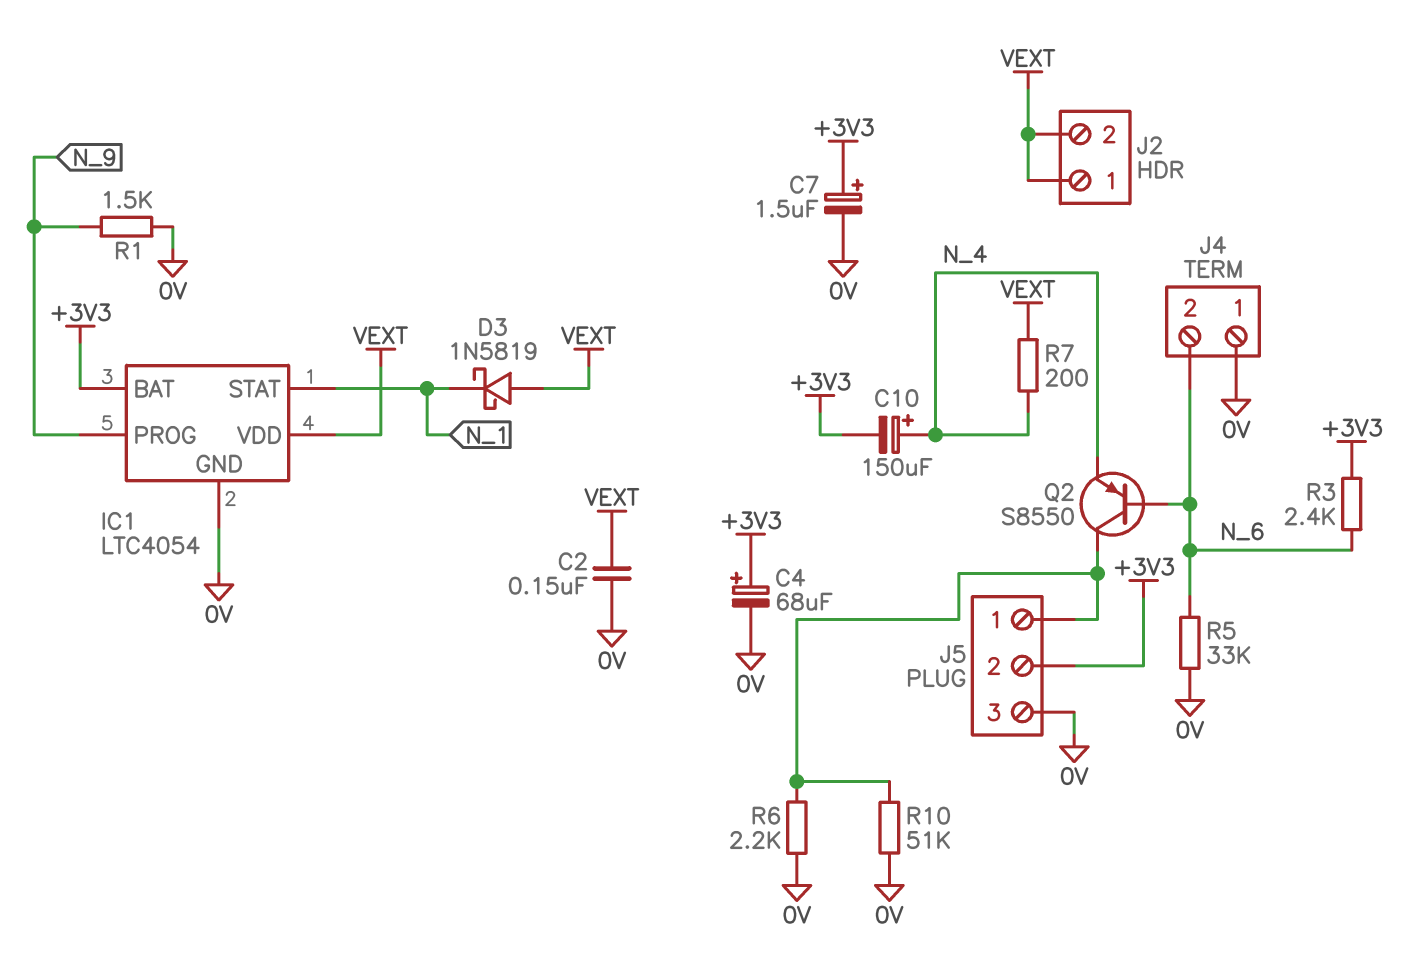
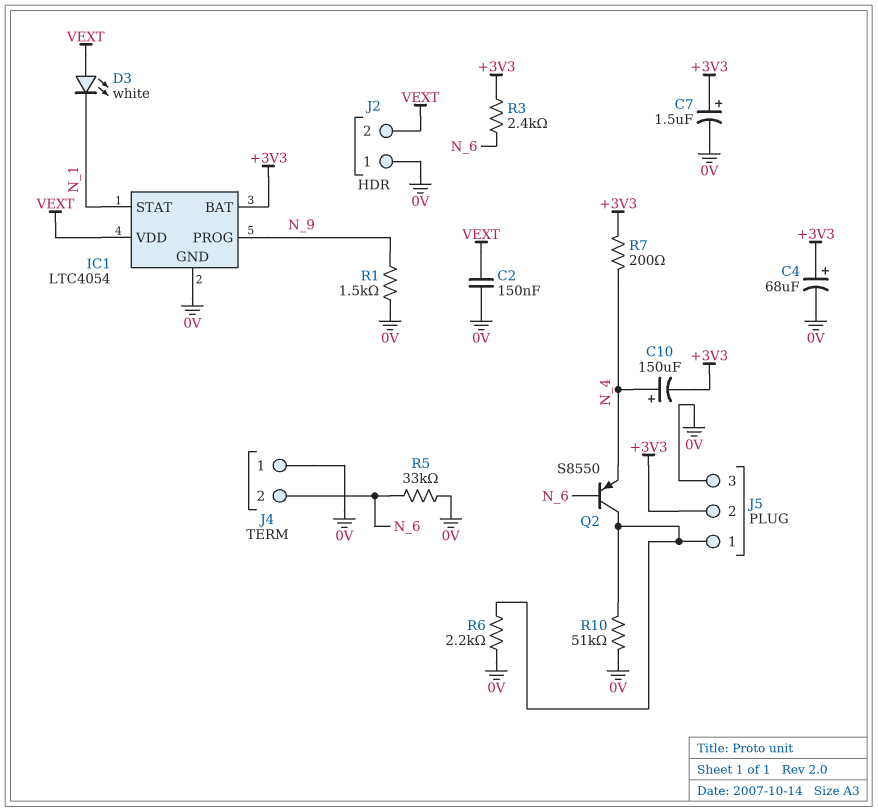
D3: schottky 1N5819 (A VEXT, K N_1) -> LED white (A VEXT, K N_1)
J2 pin 1: VEXT -> 0V
R7: 200 (N_4, VEXT) -> 200 (+3V3, N_4)

